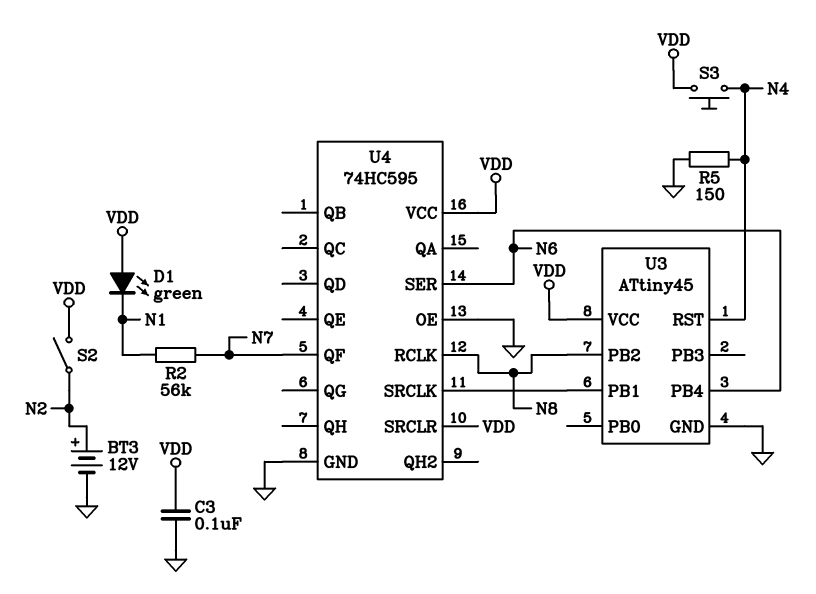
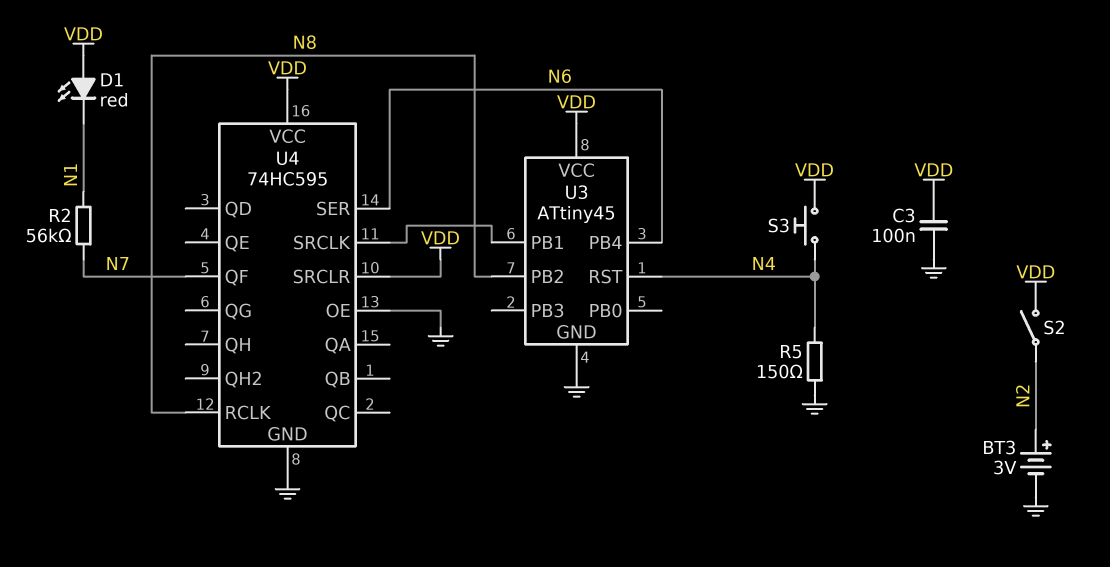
BT3: 12V (plus N2, minus GND) -> 3V (plus N2, minus GND)
D1: LED green (A VDD, K N1) -> LED red (A VDD, K N1)

